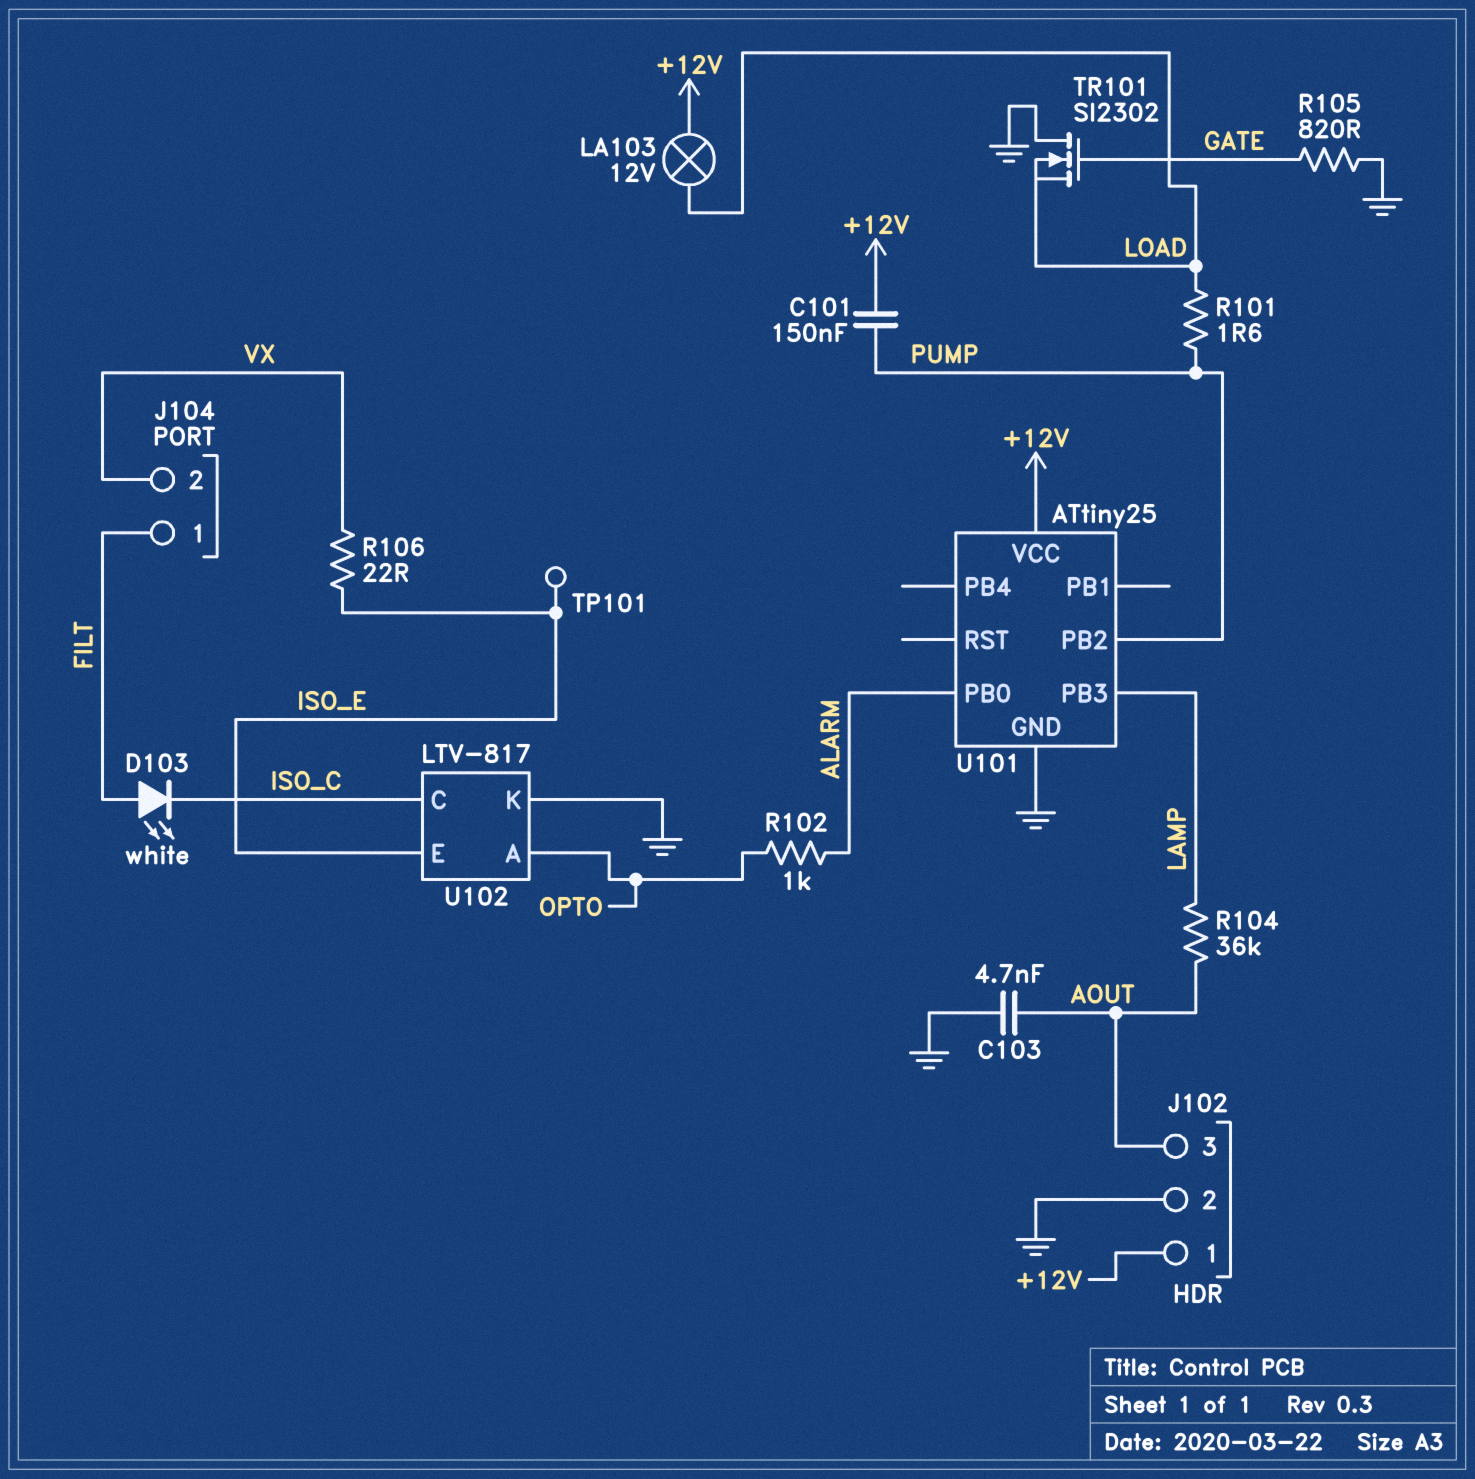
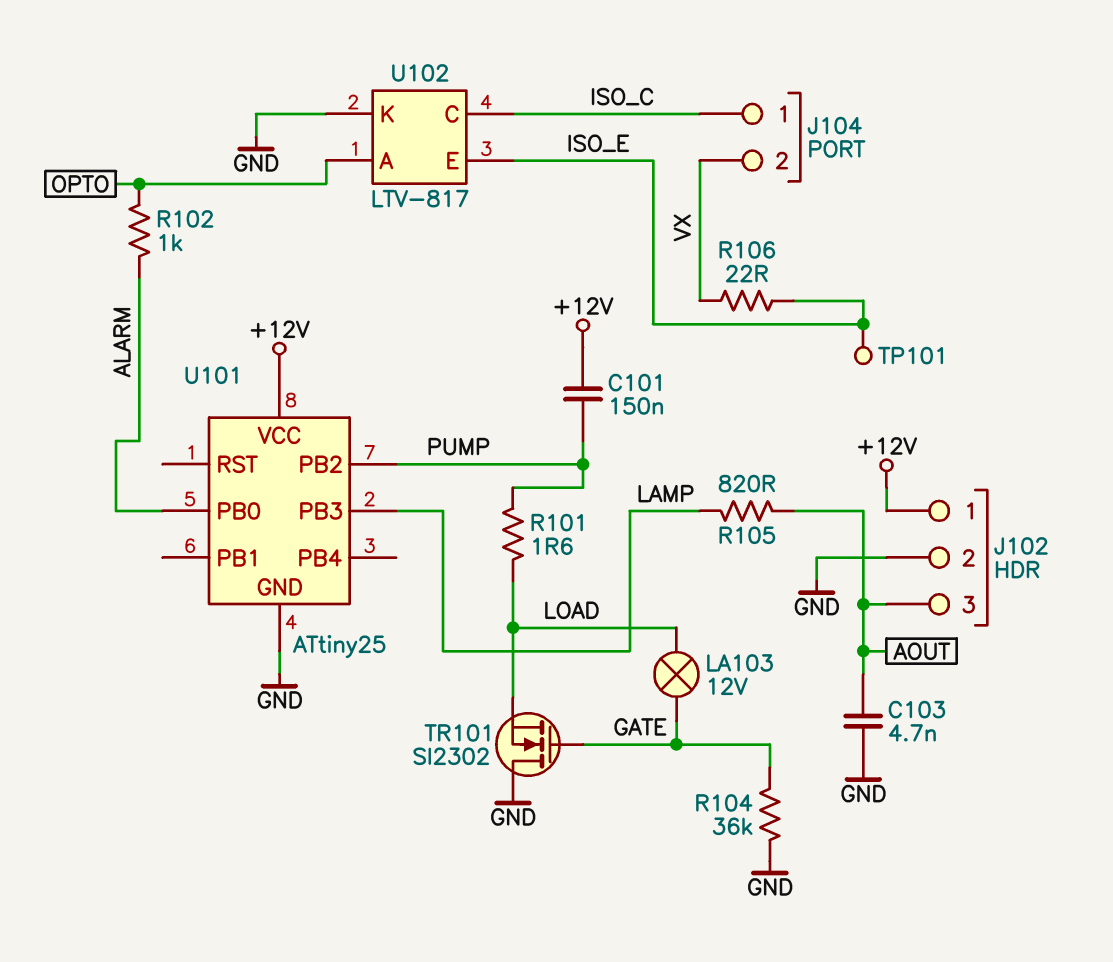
D103: LED white (A FILT, K ISO_C) -> none
J104 pin 1: FILT -> ISO_C
LA103: lamp 12V (+12V, LOAD) -> lamp 12V (GATE, LOAD)
R104: 36k (AOUT, LAMP) -> 36k (GATE, GND)
R105: 820 (GATE, GND) -> 820 (AOUT, LAMP)

